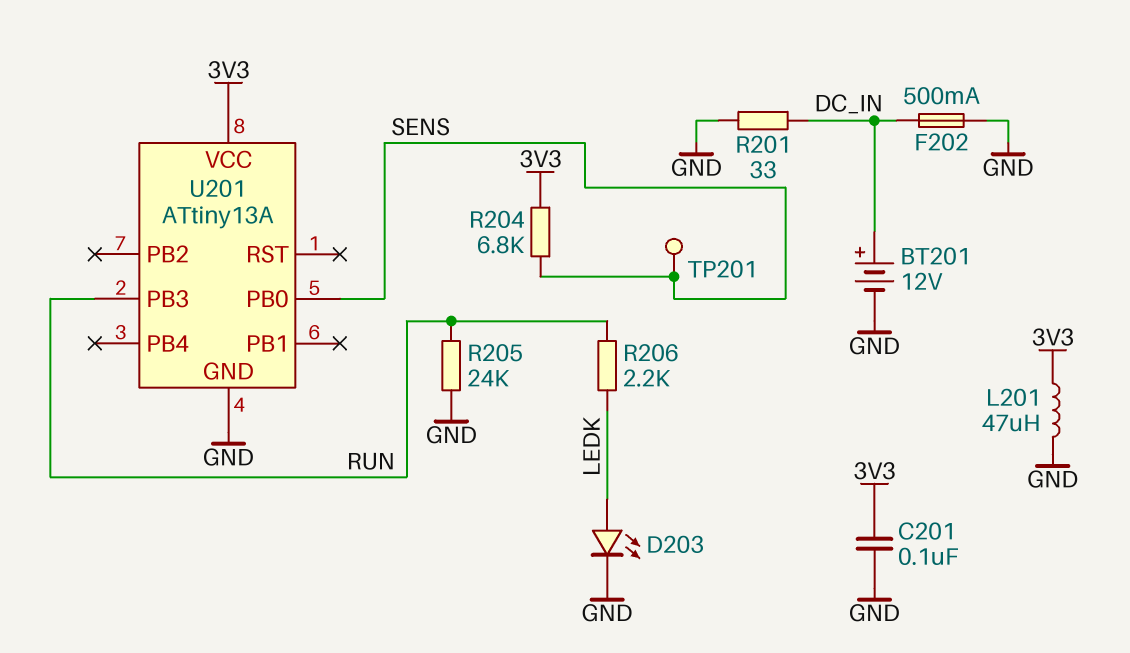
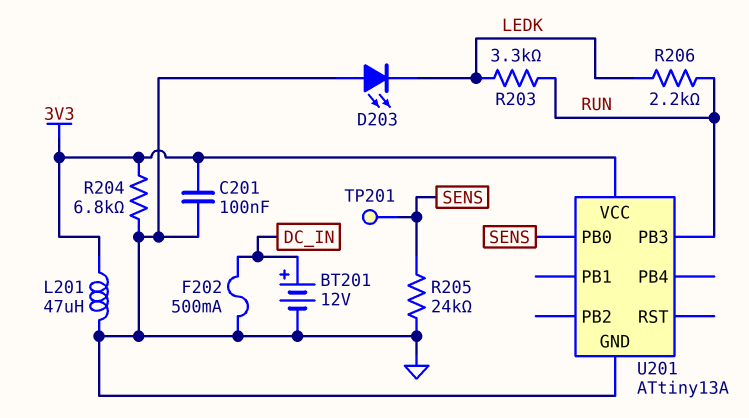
D203: LED (A LEDK, K GND) -> LED (A GND, K LEDK)
R201: 33 (DC_IN, GND) -> none
R203: none -> 3.3k (LEDK, RUN)
R204: 6.8k (3V3, SENS) -> 6.8k (3V3, GND)
R205: 24k (GND, RUN) -> 24k (GND, SENS)

